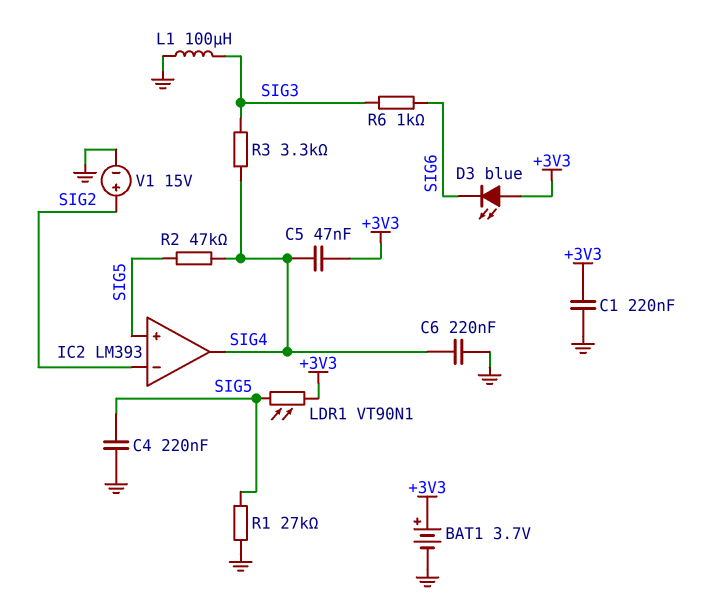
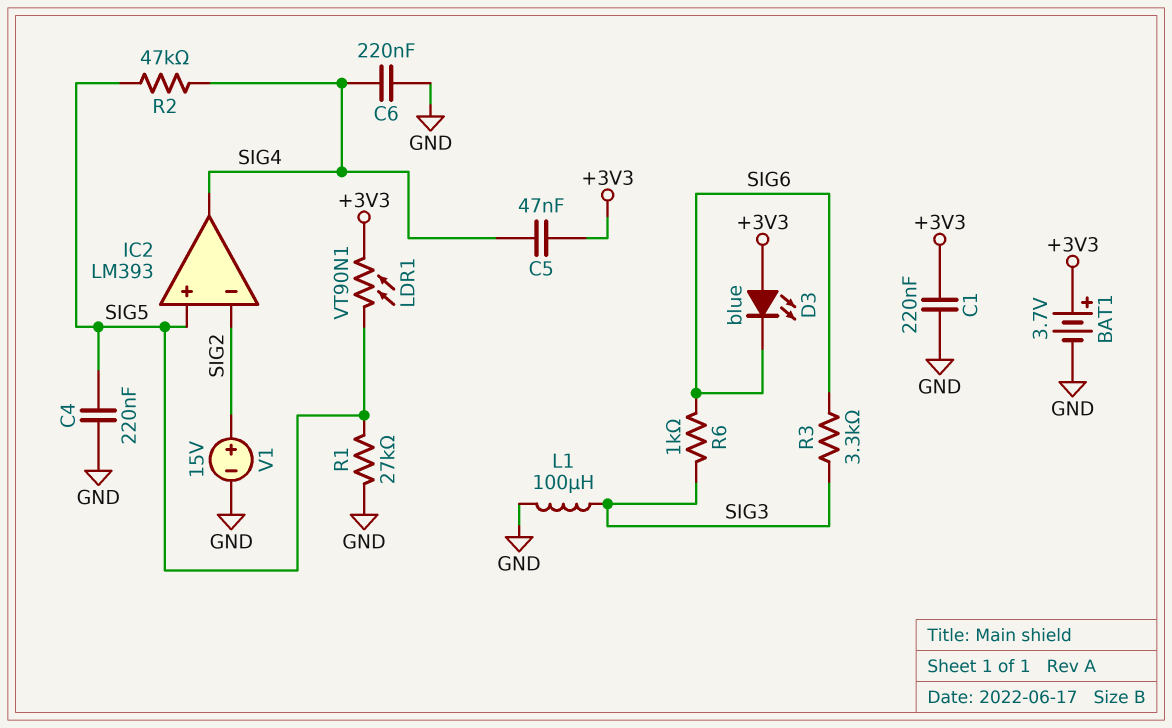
R3: 3.3k (SIG3, SIG4) -> 3.3k (SIG3, SIG6)

